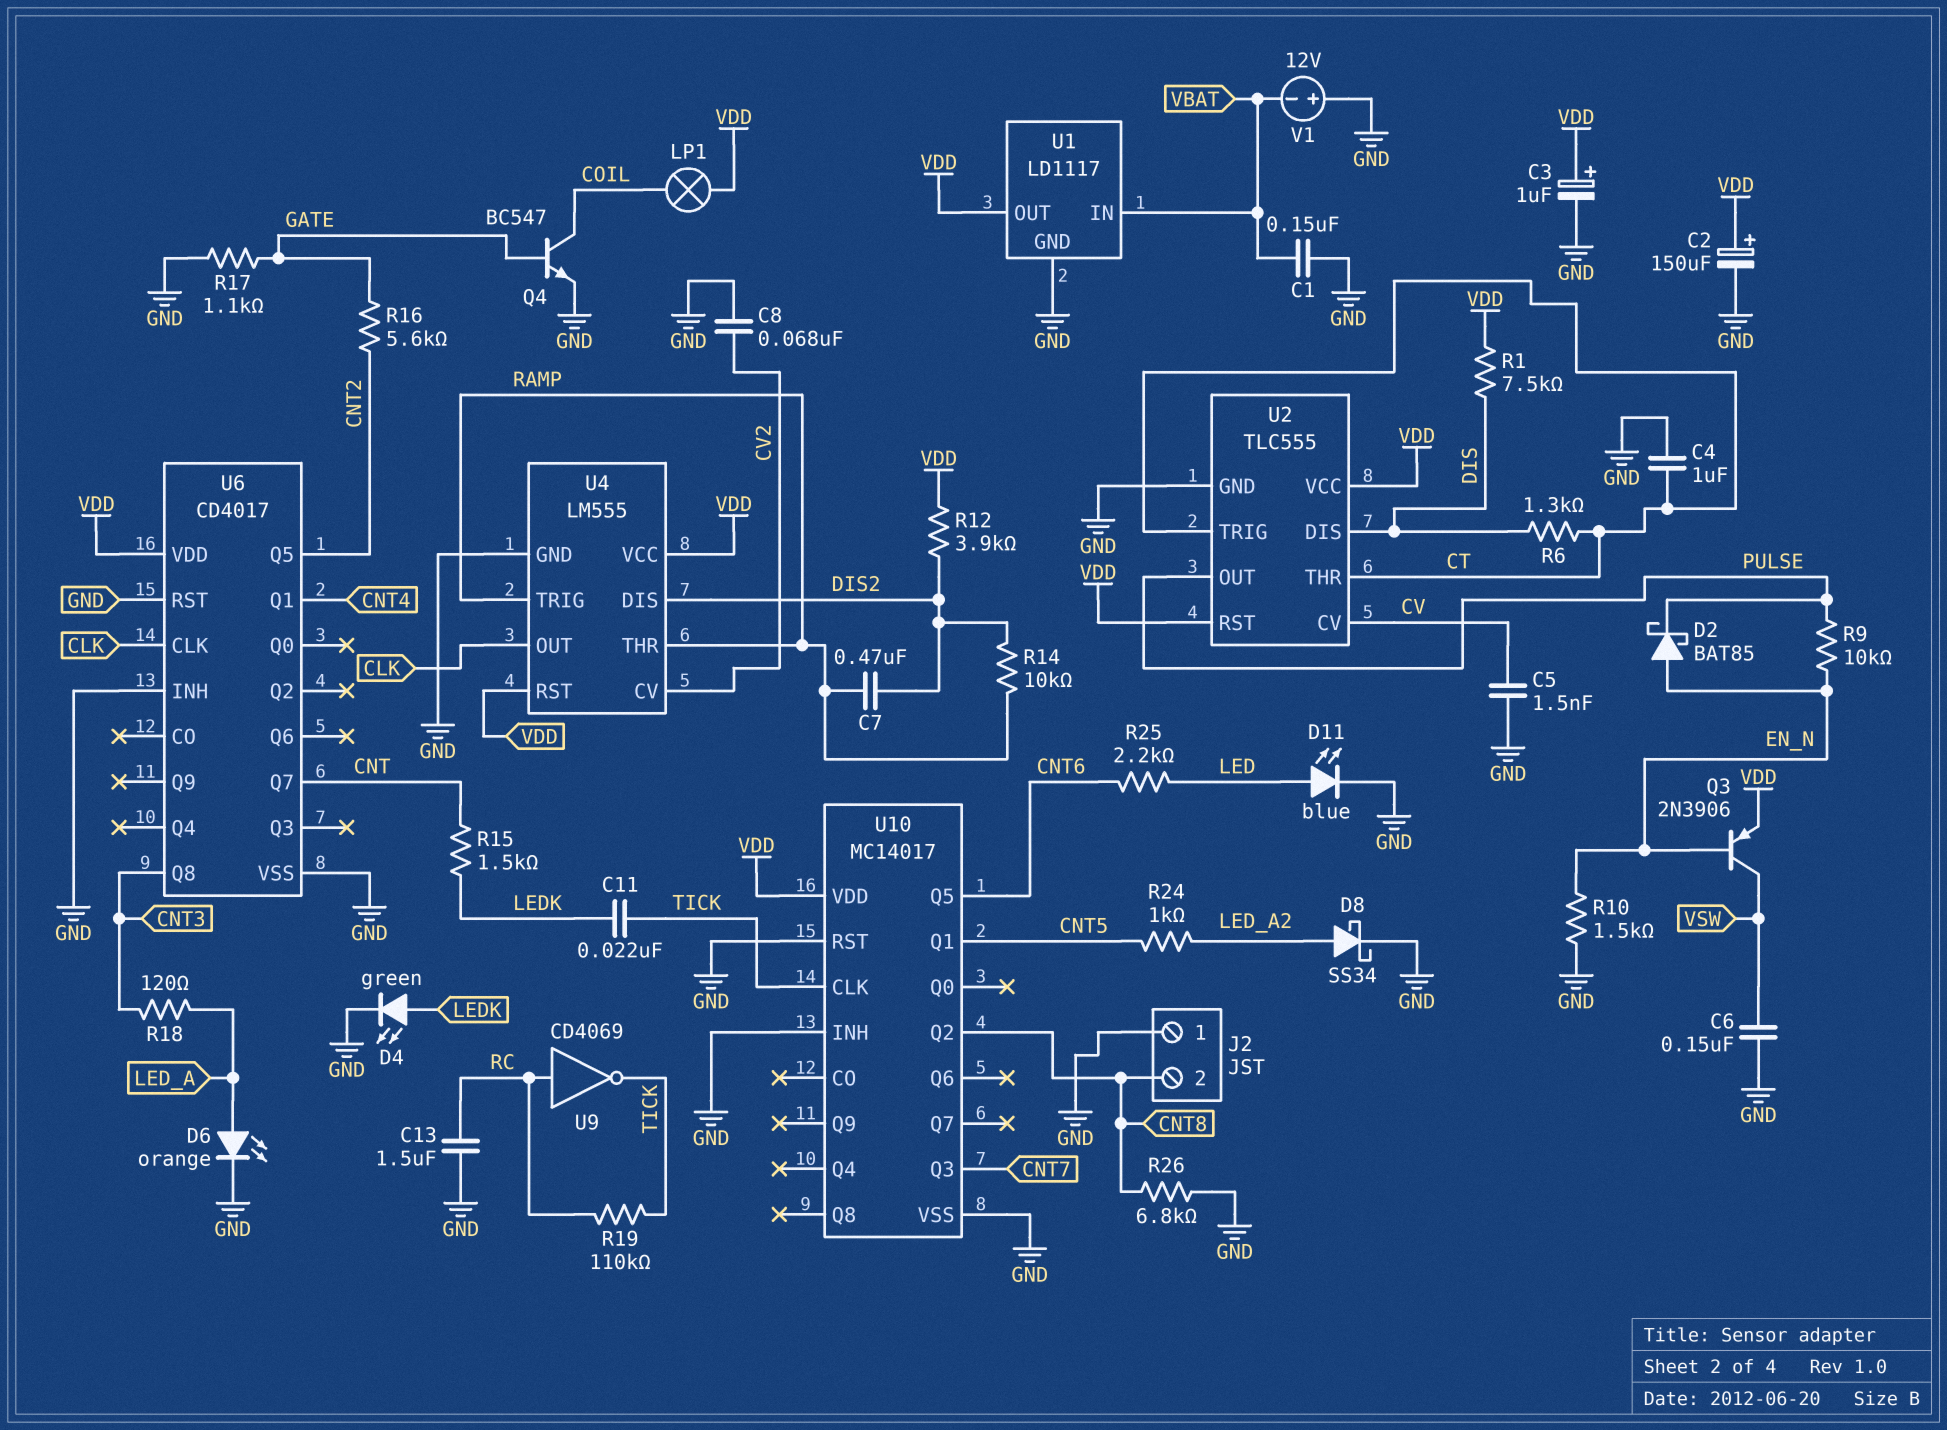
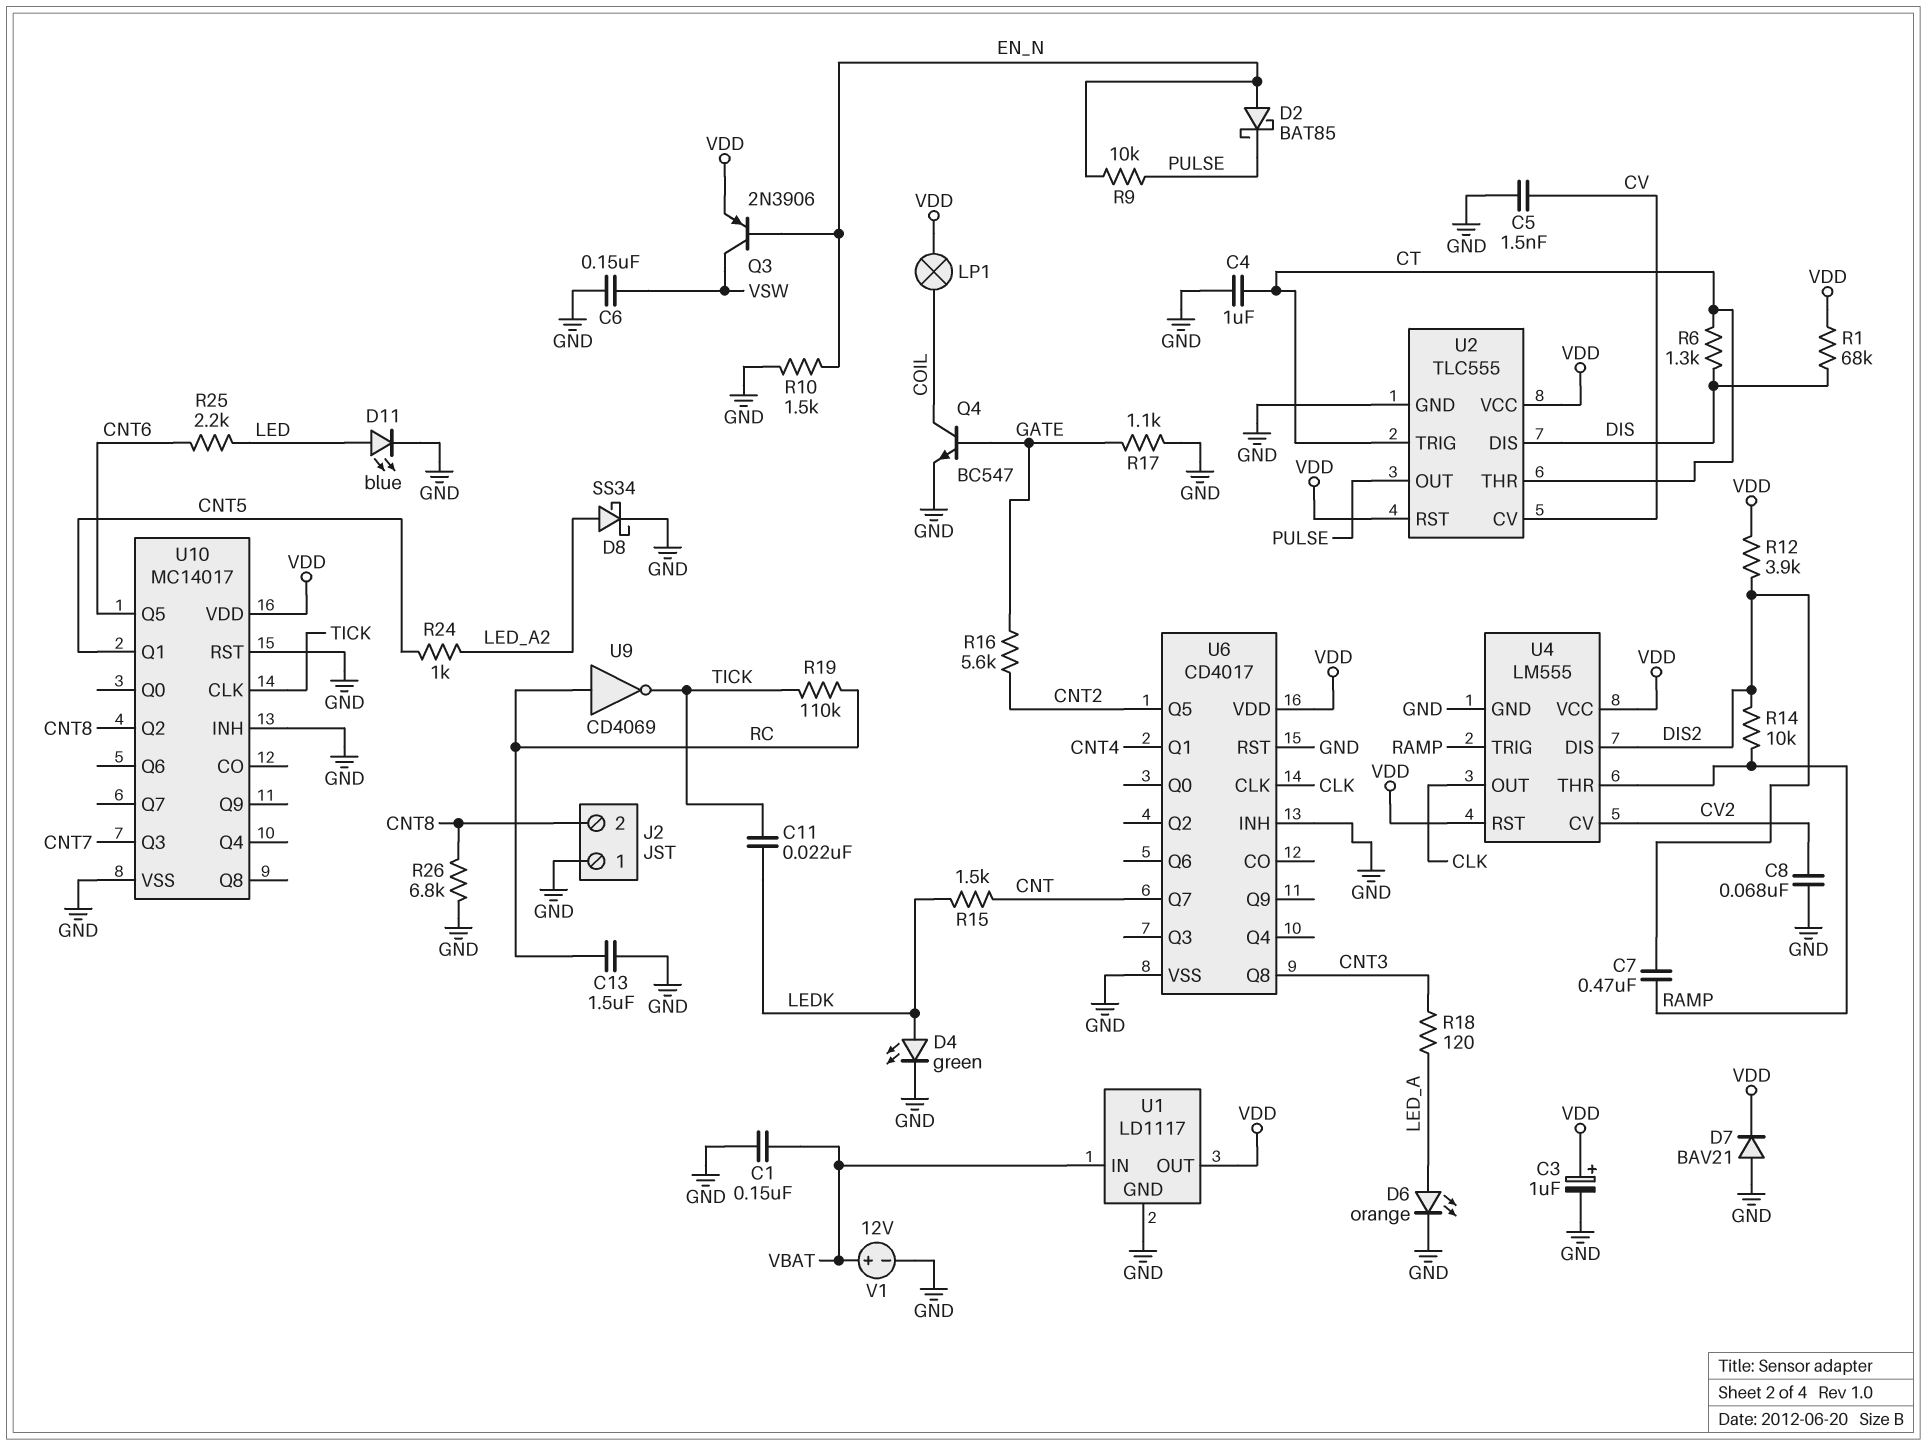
C2: 150uF (plus VDD, minus GND) -> none
D7: none -> diode BAV21 (A GND, K VDD)
R1: 7.5k (DIS, VDD) -> 68k (DIS, VDD)
V1: 12V (plus GND, minus VBAT) -> 12V (plus VBAT, minus GND)

